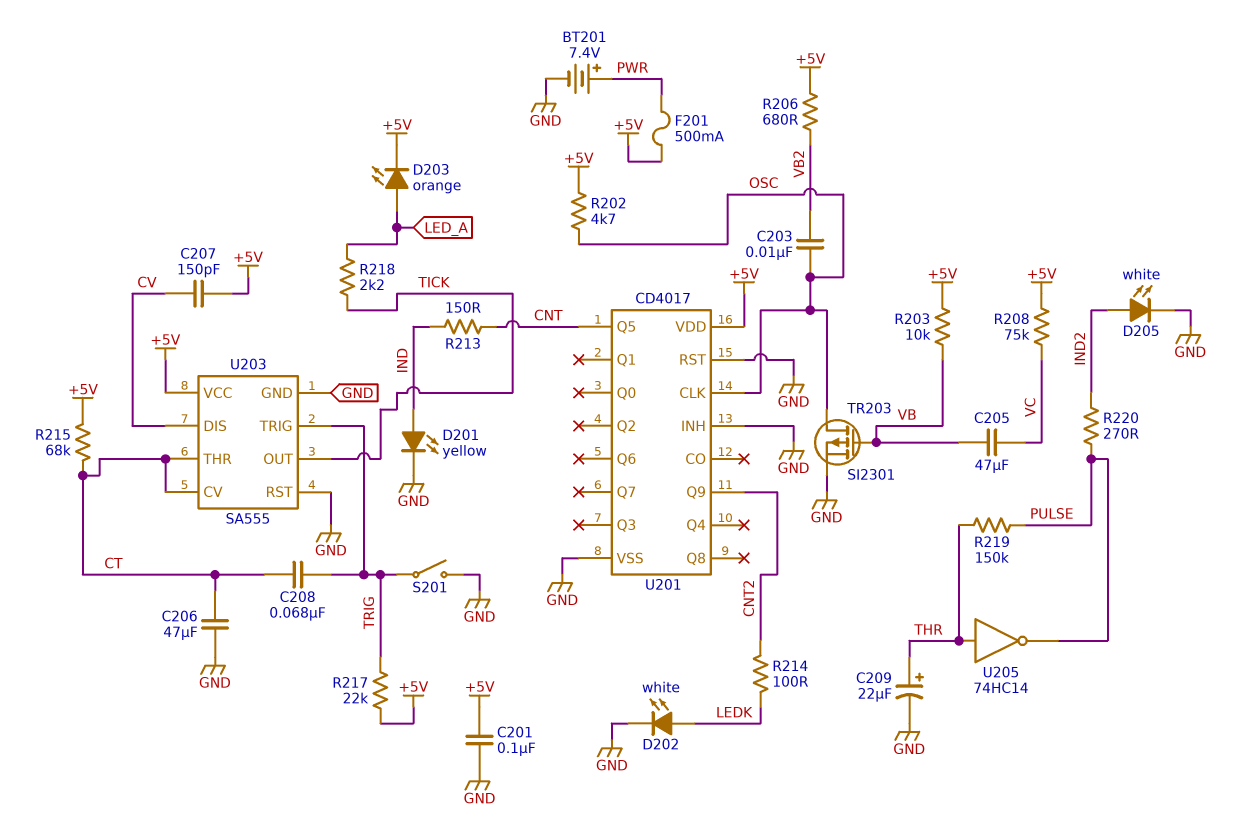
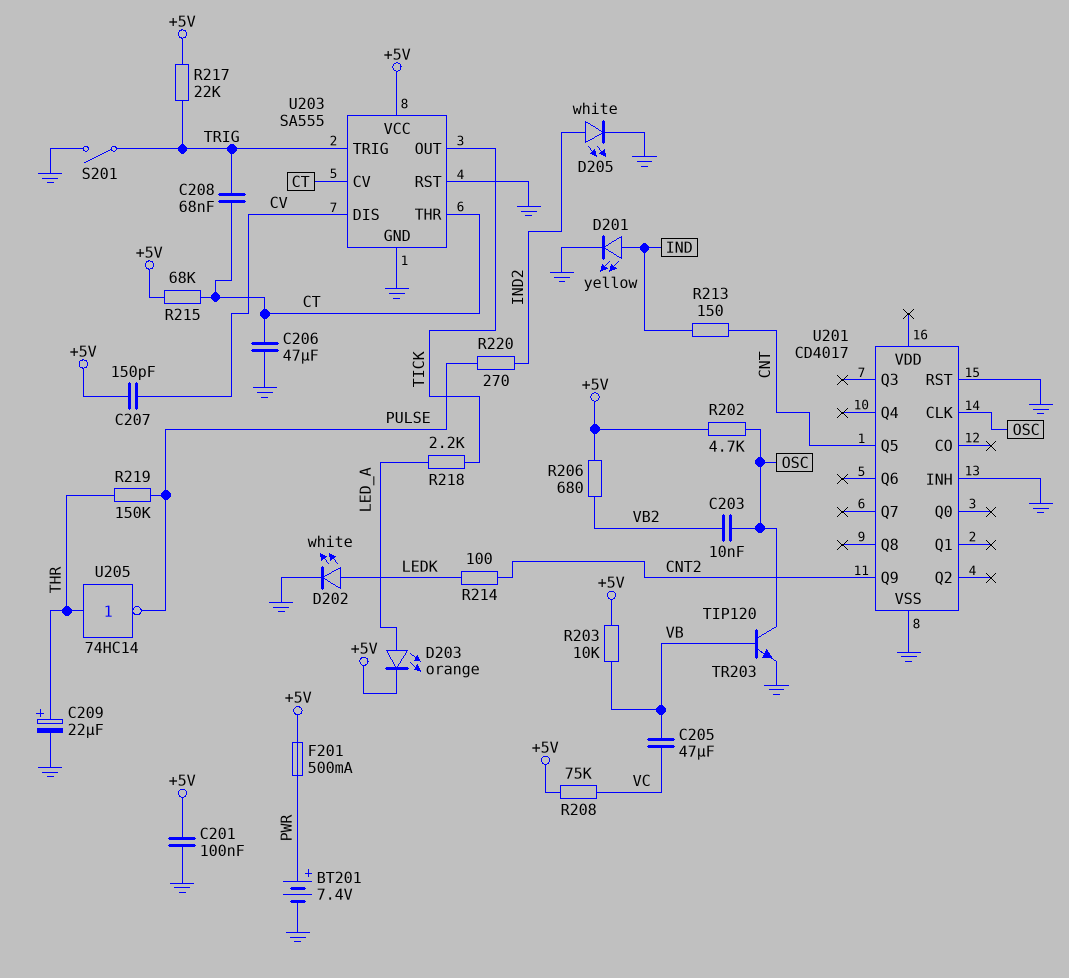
TR203: PMOS SI2301 (G VB, D OSC, S GND) -> NPN TIP120 (B VB, C OSC, E GND)
U201 pin VDD: +5V -> none

